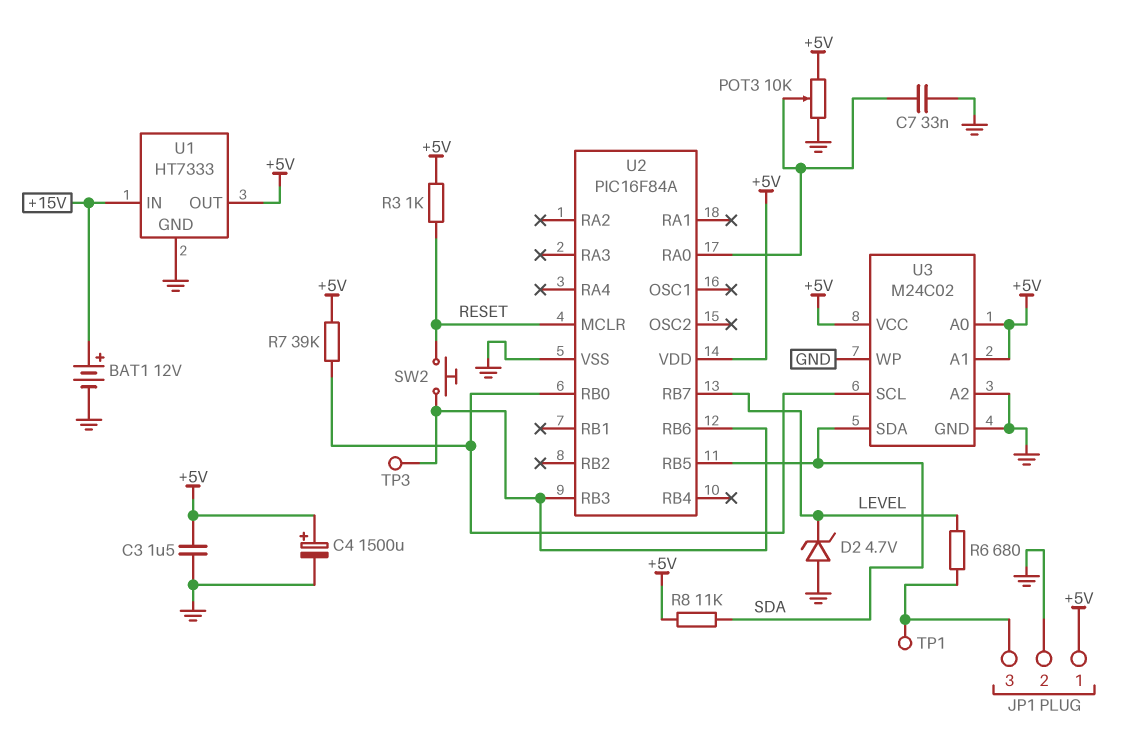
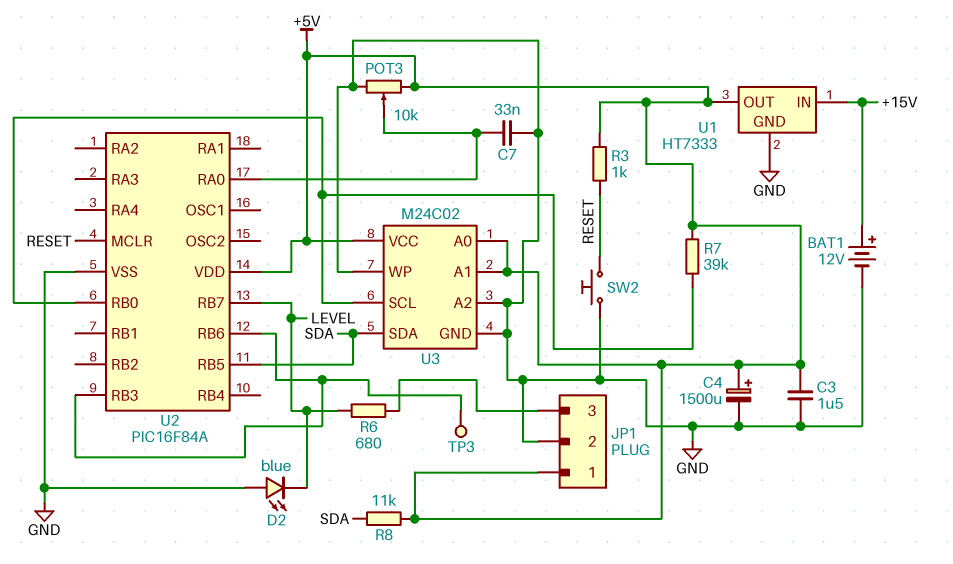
D2: zener 4.7V (A GND, K LEVEL) -> LED blue (A GND, K LEVEL)
SW2: button (RESET, U2/RB3) -> button (GND, RESET)
TP1: test point (JP1/3) -> none

